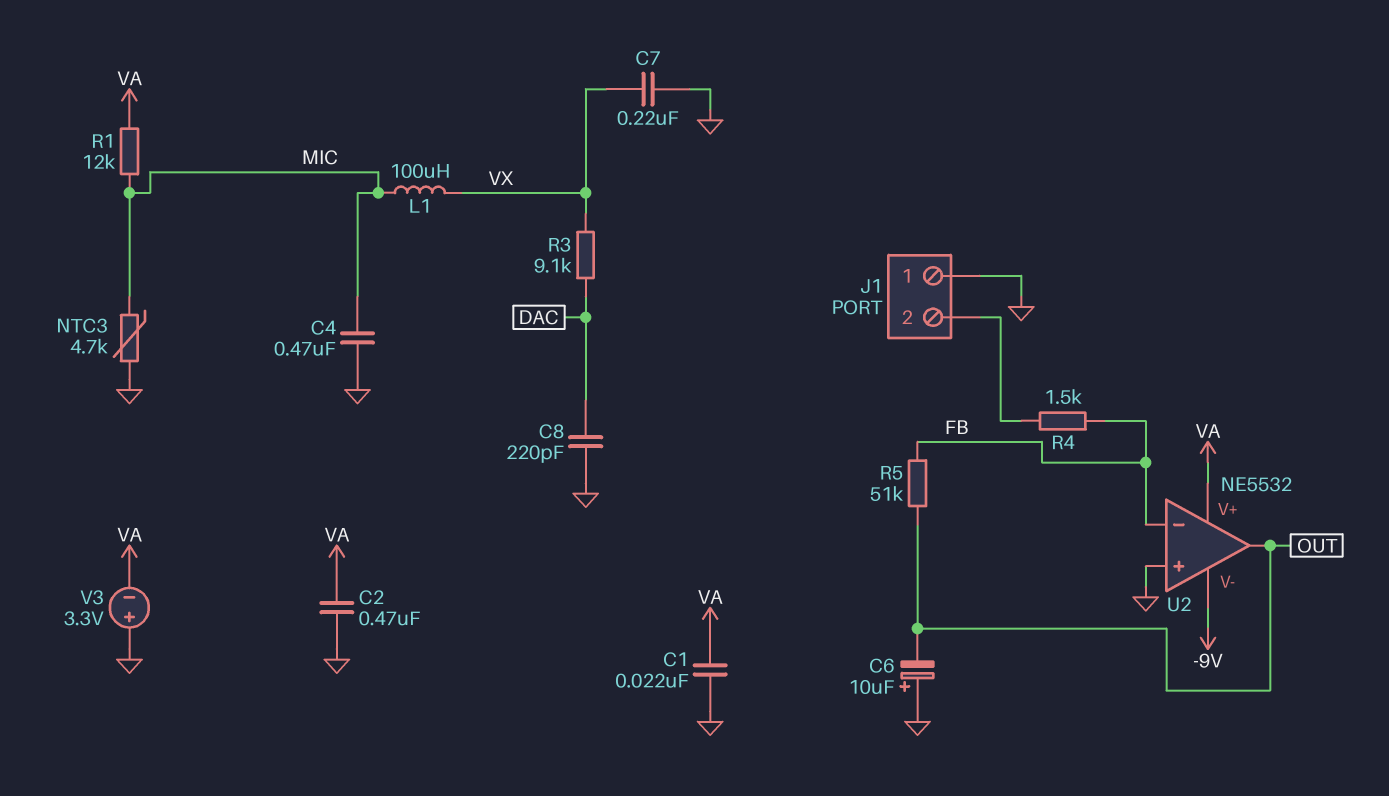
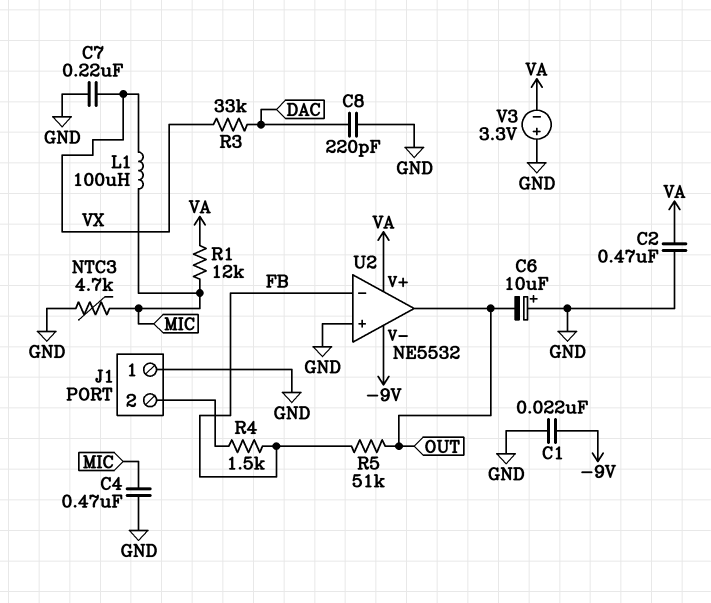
C1: 22nF (GND, VA) -> 22nF (-9V, GND)
R3: 9.1k (DAC, VX) -> 33k (DAC, VX)

